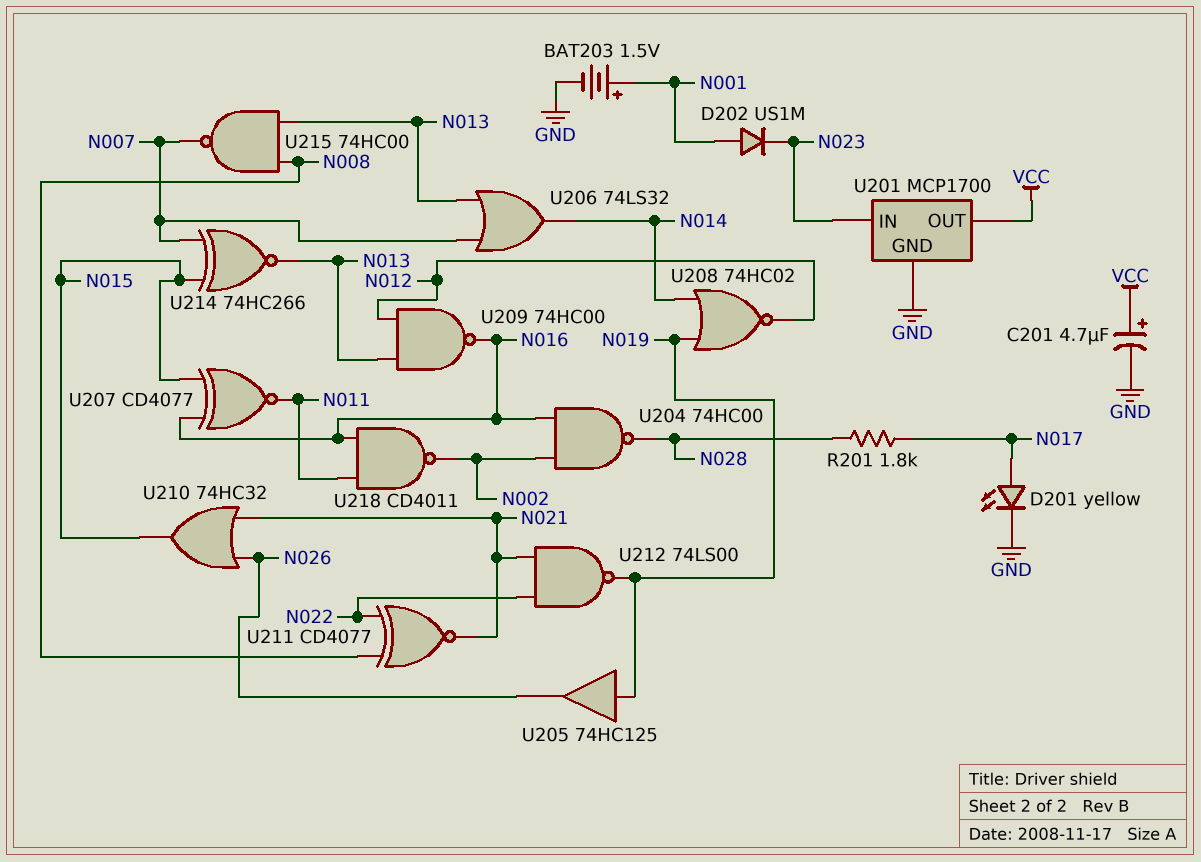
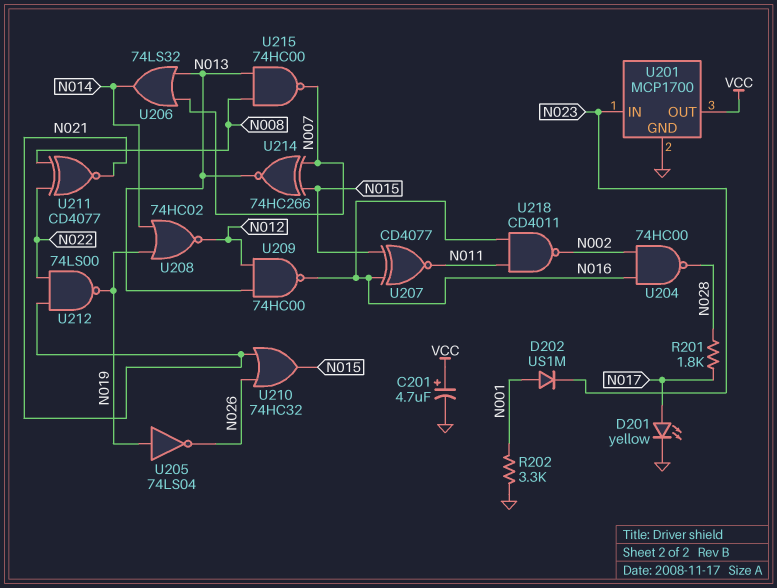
BAT203: 1.5V (plus N001, minus GND) -> none
R202: none -> 3.3k (GND, N001)
U205: buffer 74HC125 (in N019, out N026) -> NOT 74LS04 (in N019, out N026)

